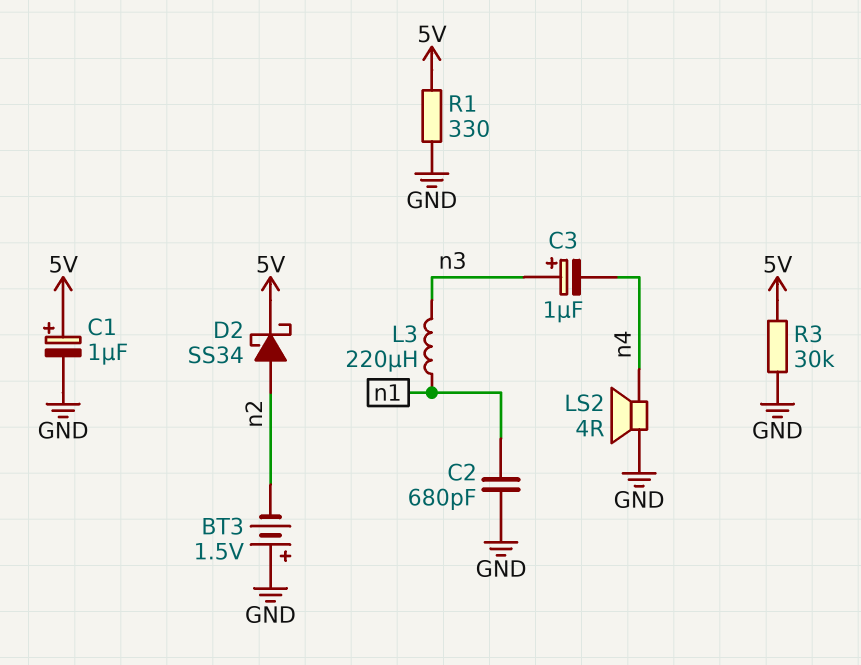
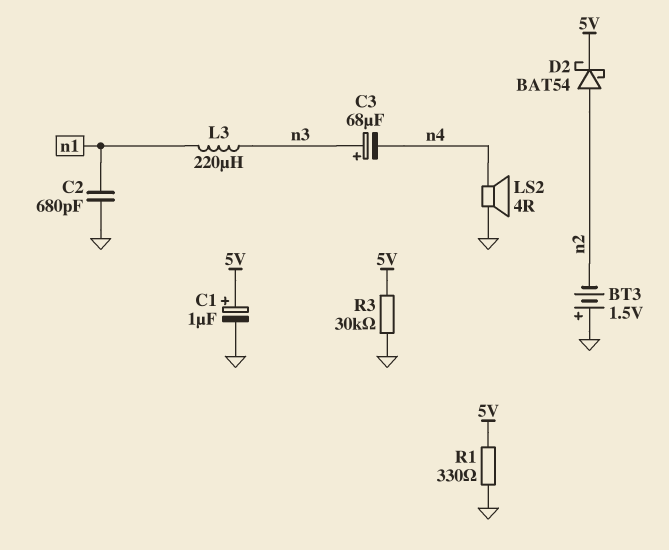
C3: 1uF (plus n3, minus n4) -> 68uF (plus n3, minus n4)
D2: schottky SS34 (A n2, K 5V) -> schottky BAT54 (A n2, K 5V)

